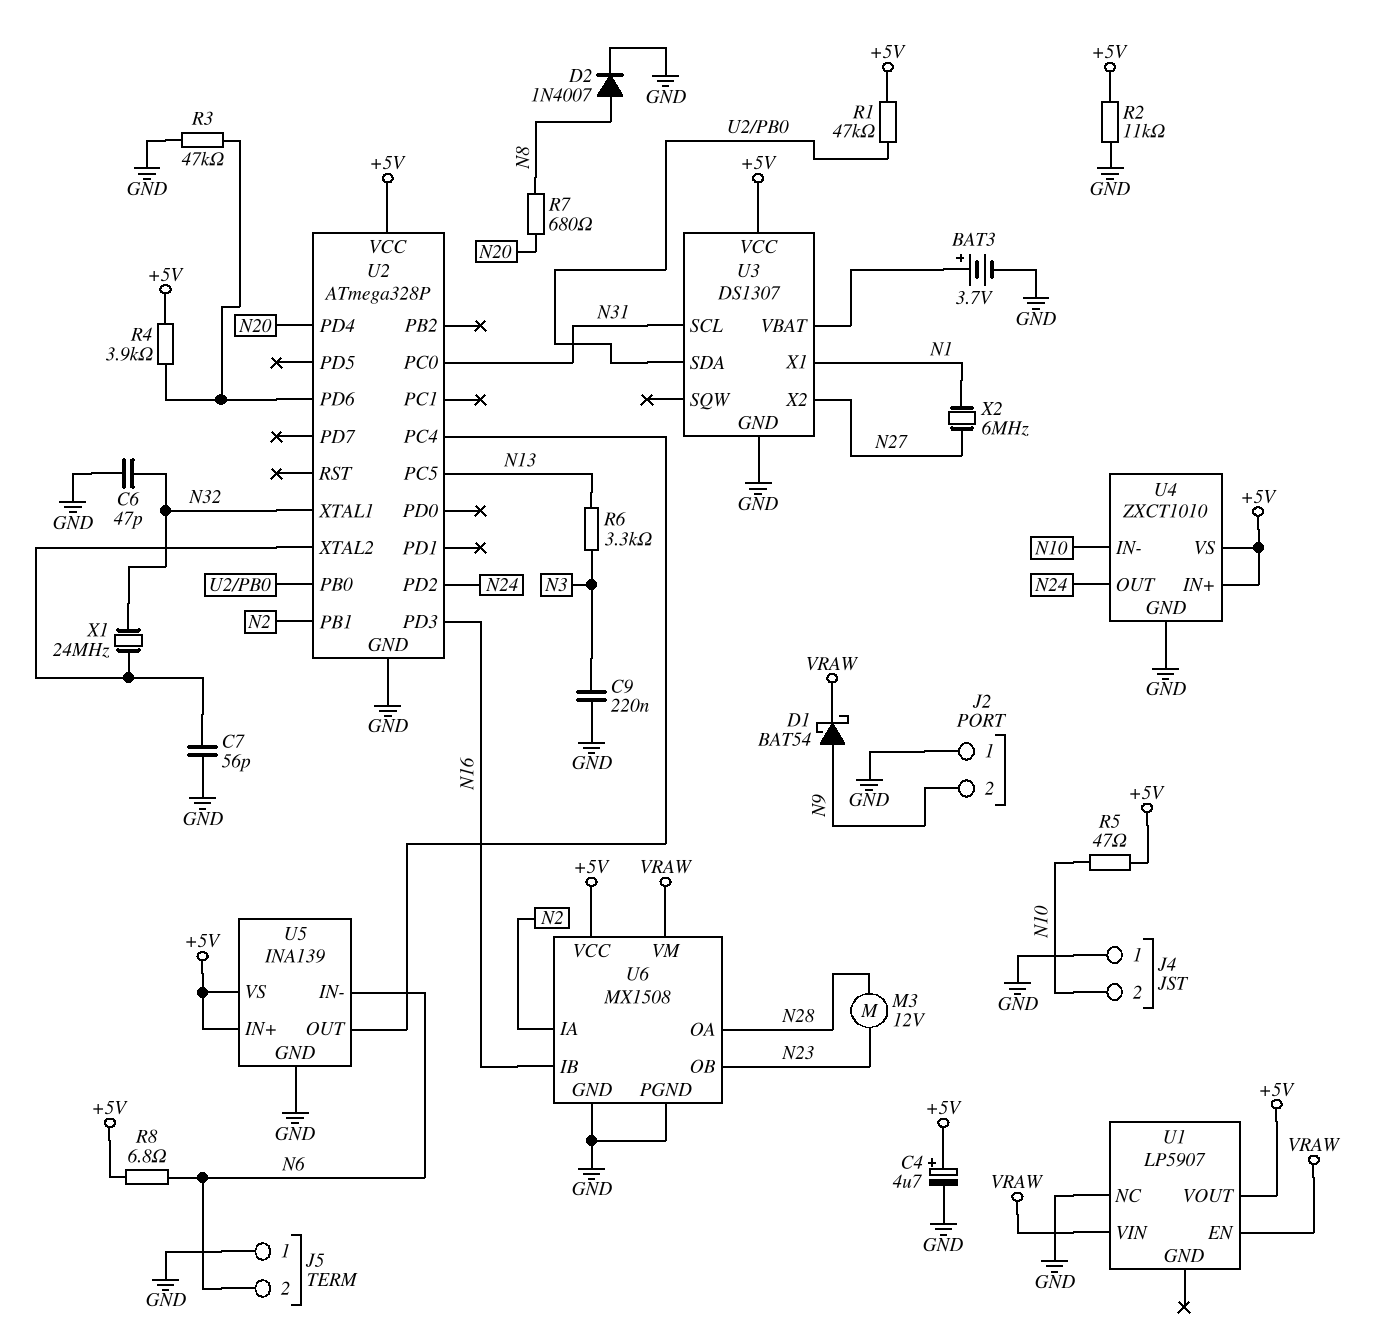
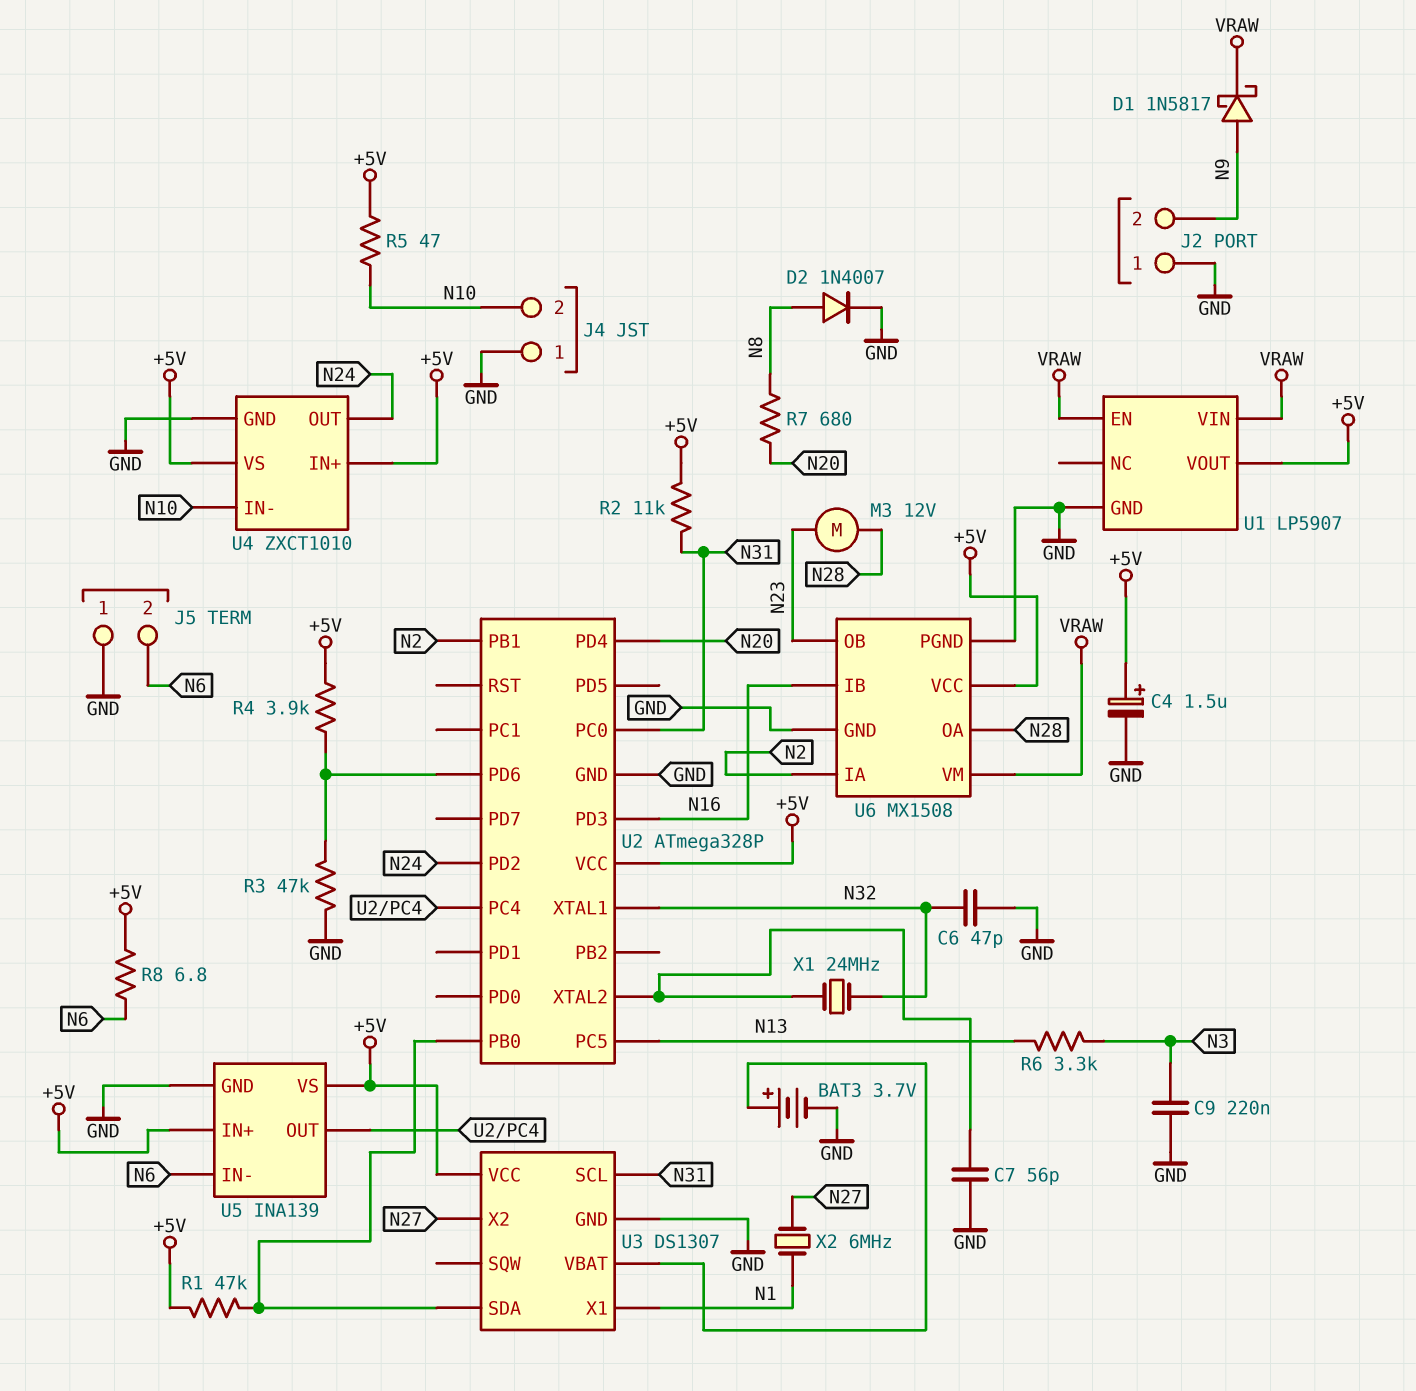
C4: 4.7uF (plus +5V, minus GND) -> 1.5uF (plus +5V, minus GND)
D1: schottky BAT54 (A N9, K VRAW) -> schottky 1N5817 (A N9, K VRAW)
R2: 11k (+5V, GND) -> 11k (+5V, N31)
U1 pin GND: none -> GND
U1 pin NC: GND -> none

